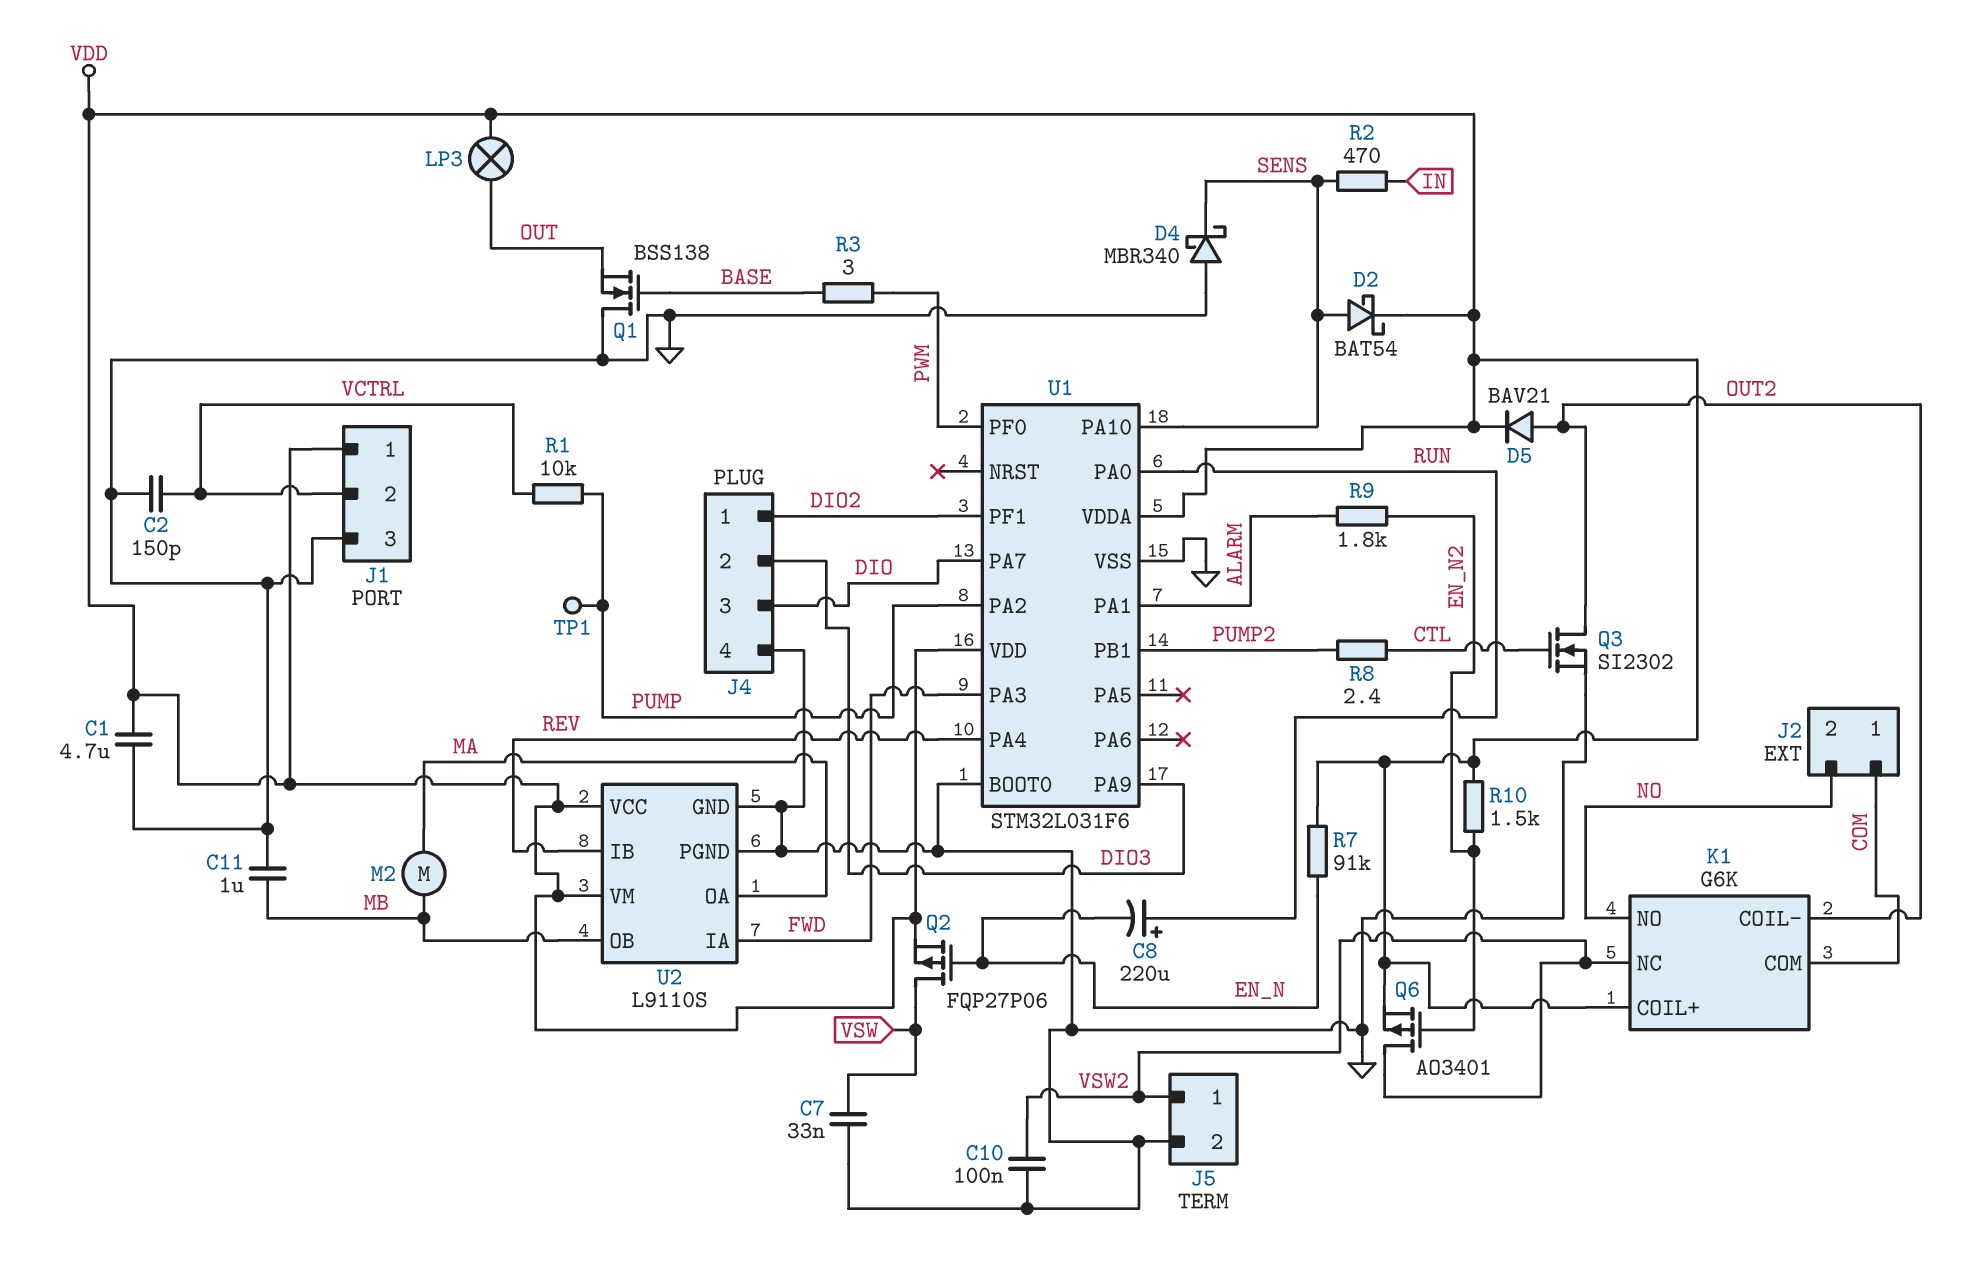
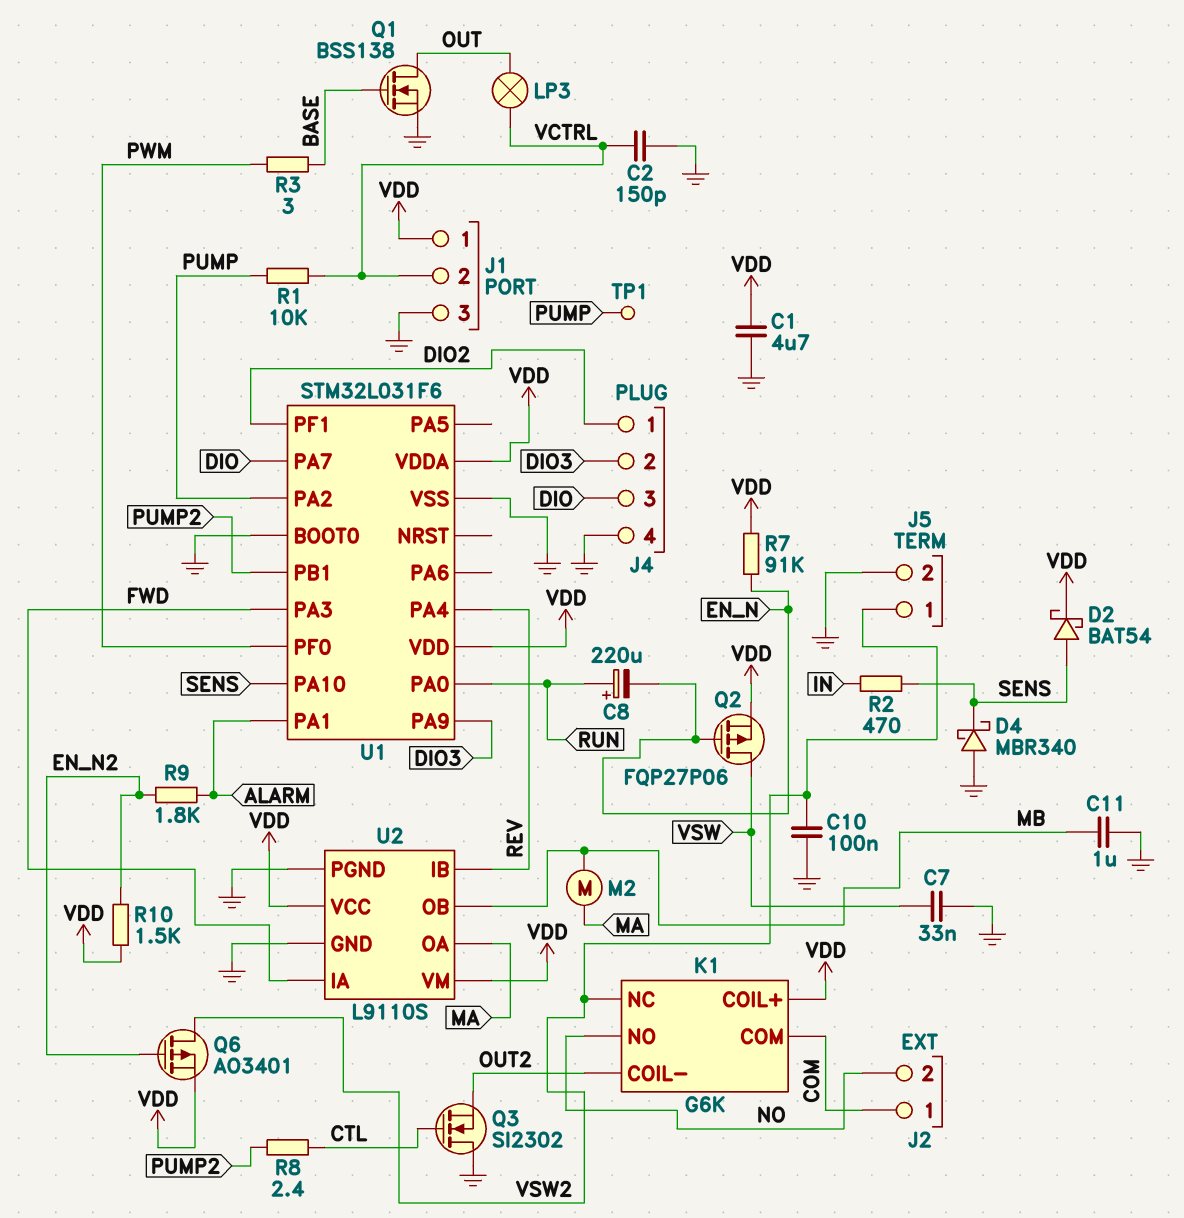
D5: diode BAV21 (A OUT2, K VDD) -> none
LP3: lamp (OUT, VDD) -> lamp (OUT, VCTRL)
Q1: NMOS BSS138 (G BASE, D GND, S OUT) -> NMOS BSS138 (G BASE, D OUT, S GND)
Q3: NMOS SI2302 (G CTL, D OUT2, S GND) -> NMOS SI2302 (G CTL, D GND, S OUT2)

